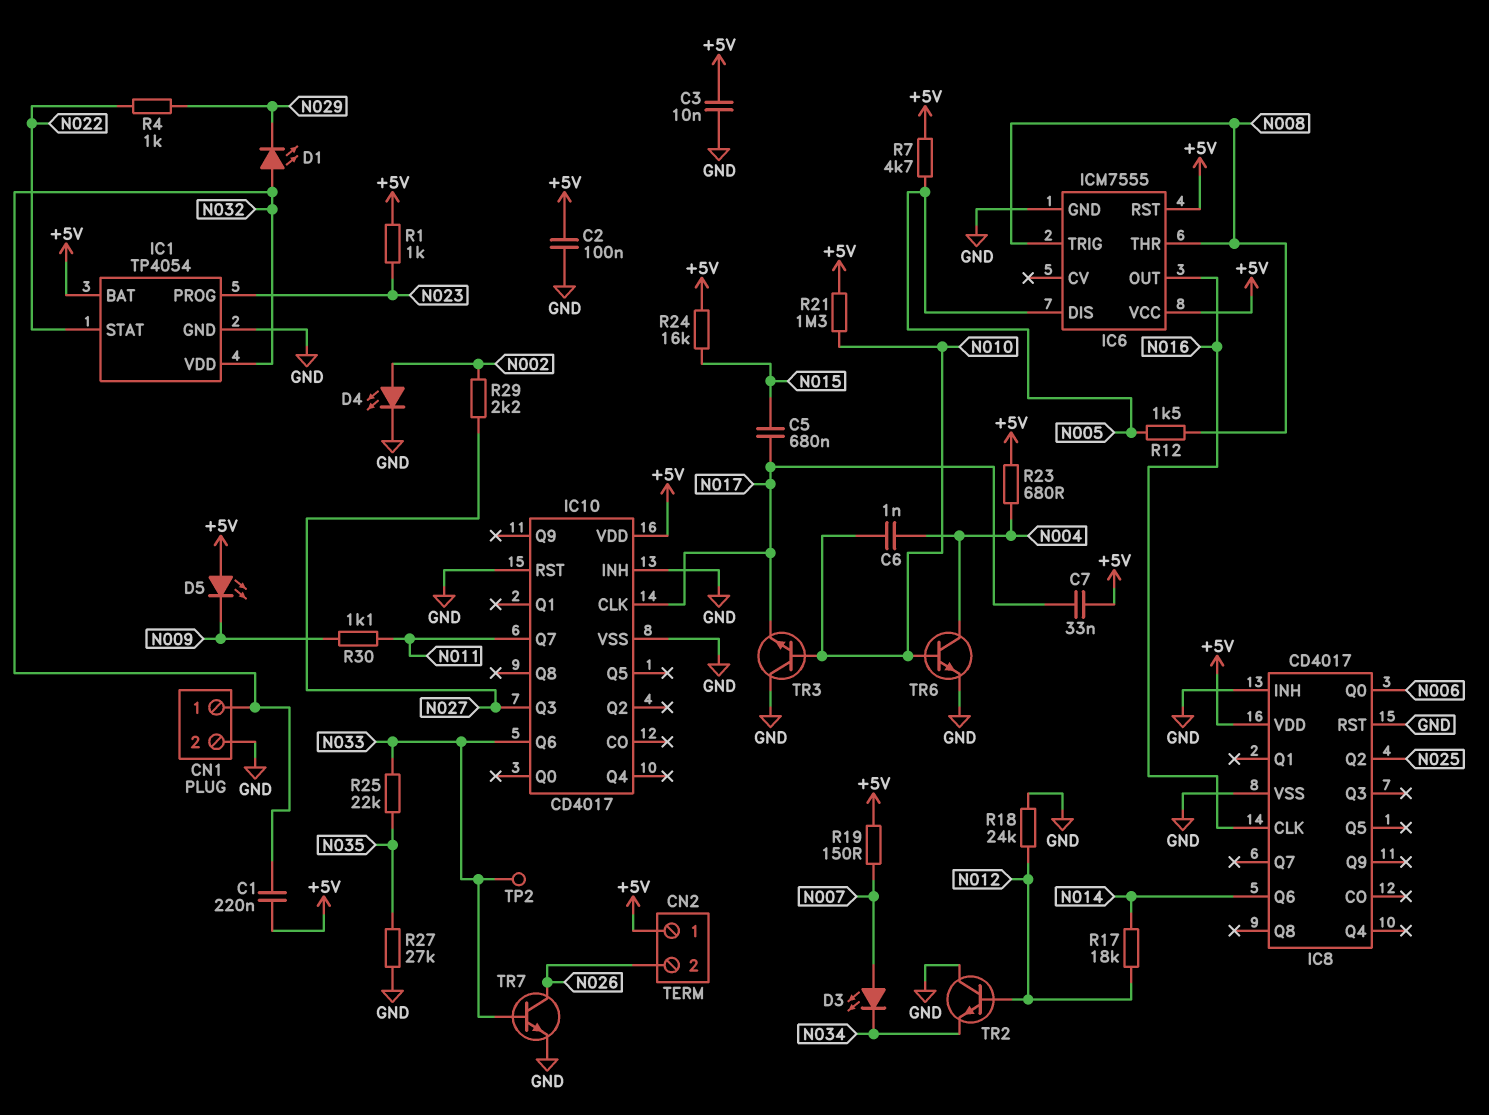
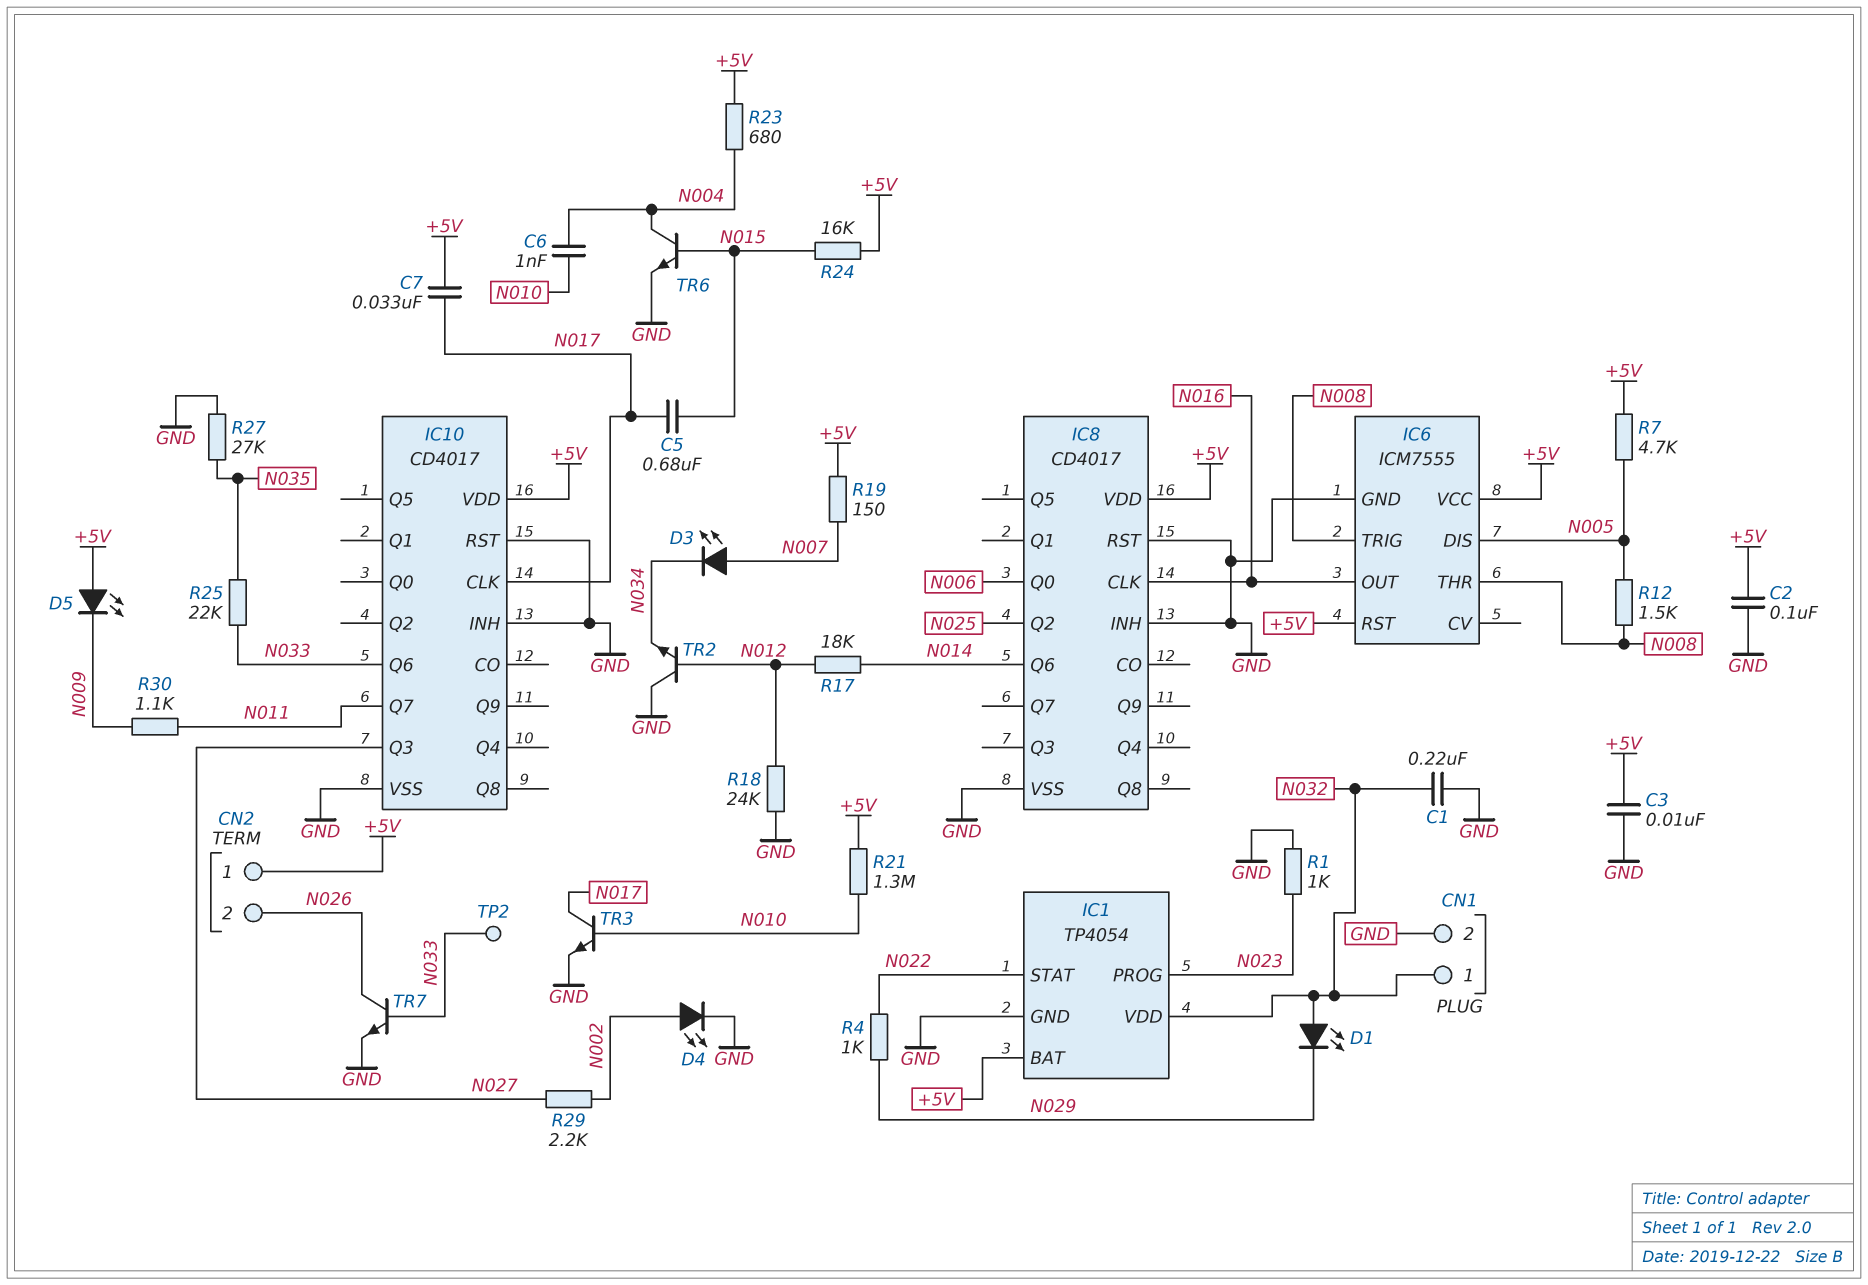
C1: 220nF (+5V, N032) -> 220nF (GND, N032)
R1: 1k (+5V, N023) -> 1k (GND, N023)
TR3: NPN (B N010, C GND, E N017) -> NPN (B N010, C N017, E GND)
TR6: NPN (B N010, C N004, E GND) -> NPN (B N015, C N004, E GND)

